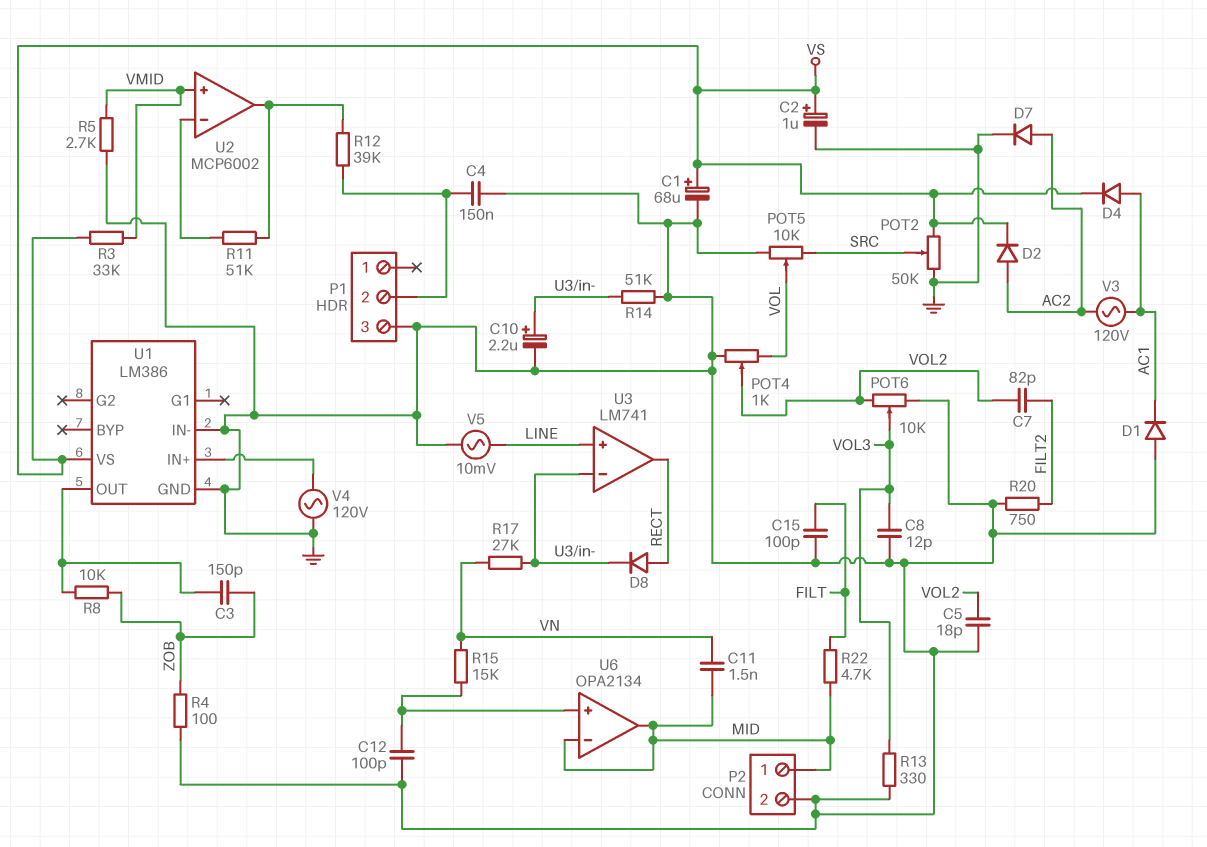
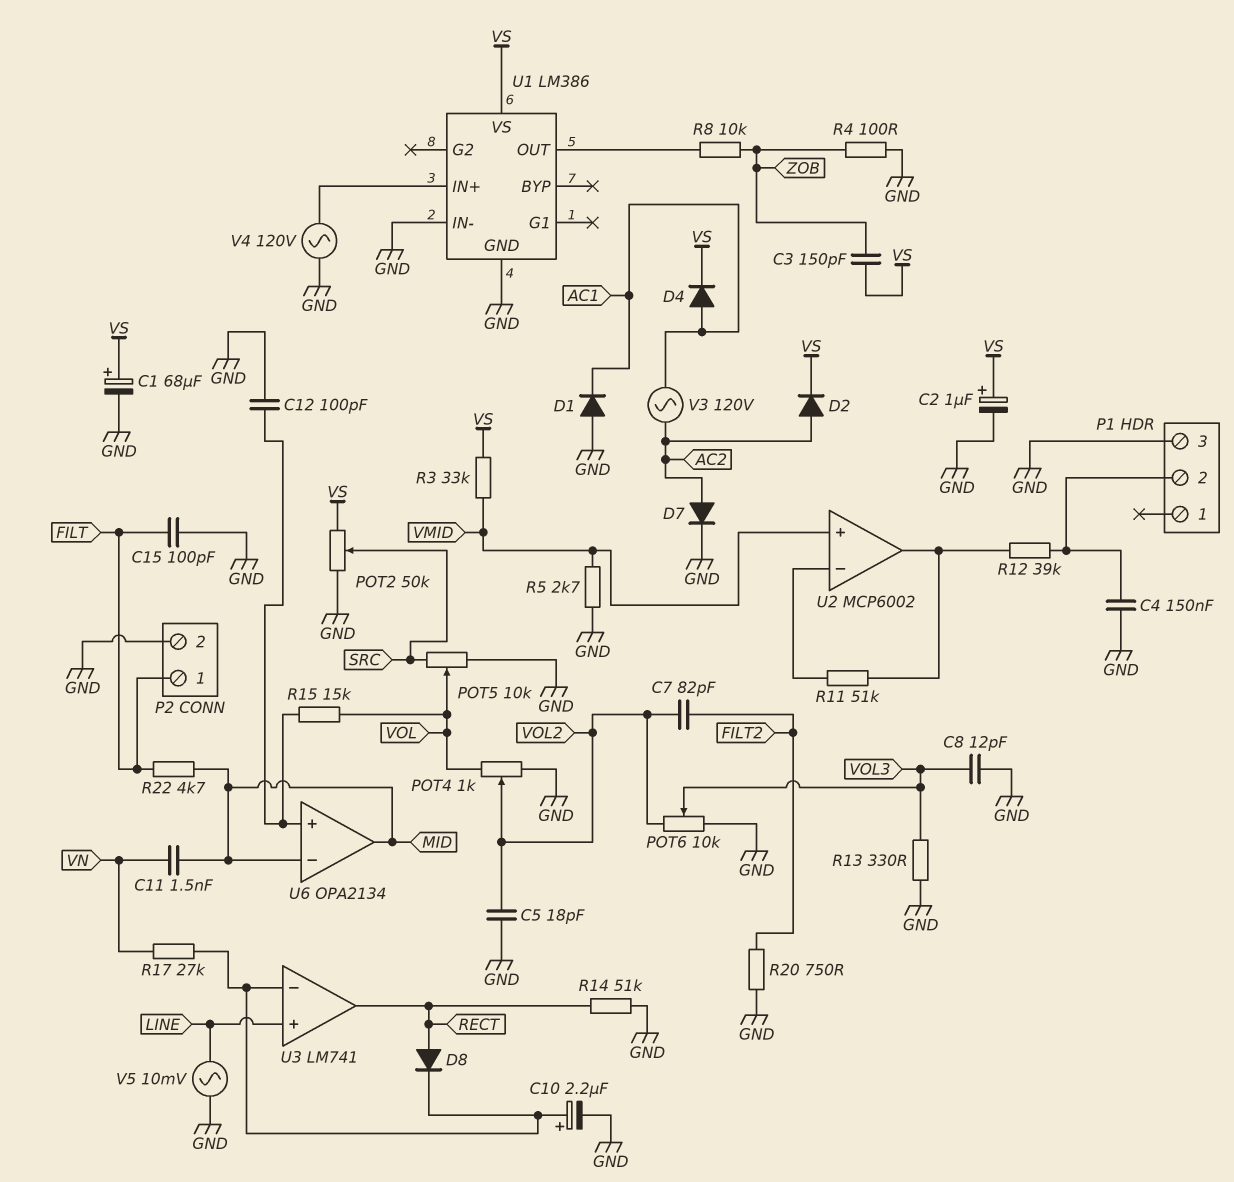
C3: 150pF (U1/OUT, ZOB) -> 150pF (VS, ZOB)
P2 pin 1: MID -> FILT
R14: 51k (GND, U3/in-) -> 51k (GND, RECT)
R15: 15k (U6/in+, VN) -> 15k (U6/in+, VOL)

